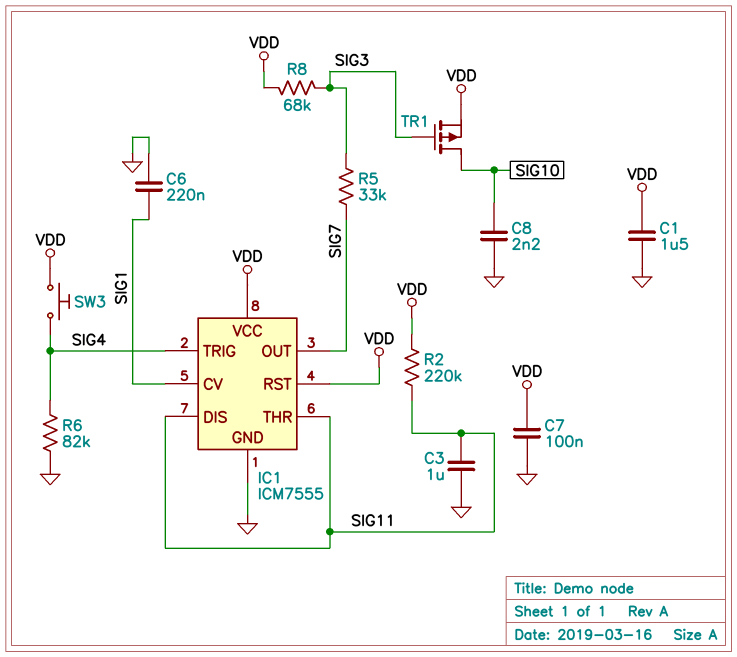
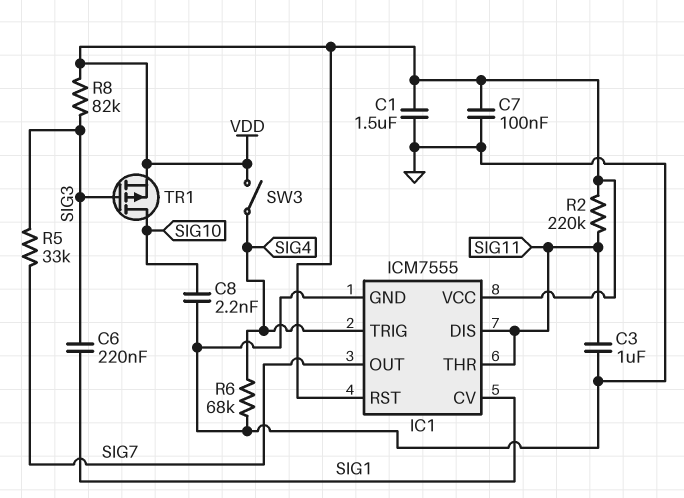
C6: 220nF (GND, SIG1) -> 220nF (SIG1, SIG3)
R6: 82k (GND, SIG4) -> 68k (GND, SIG4)
R8: 68k (SIG3, VDD) -> 82k (SIG3, VDD)
SW3: button (SIG4, VDD) -> switch (SIG4, VDD)

